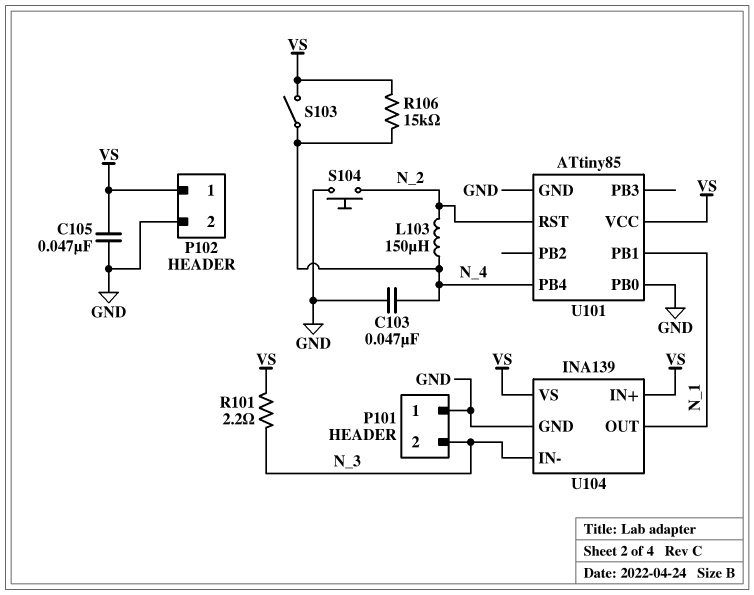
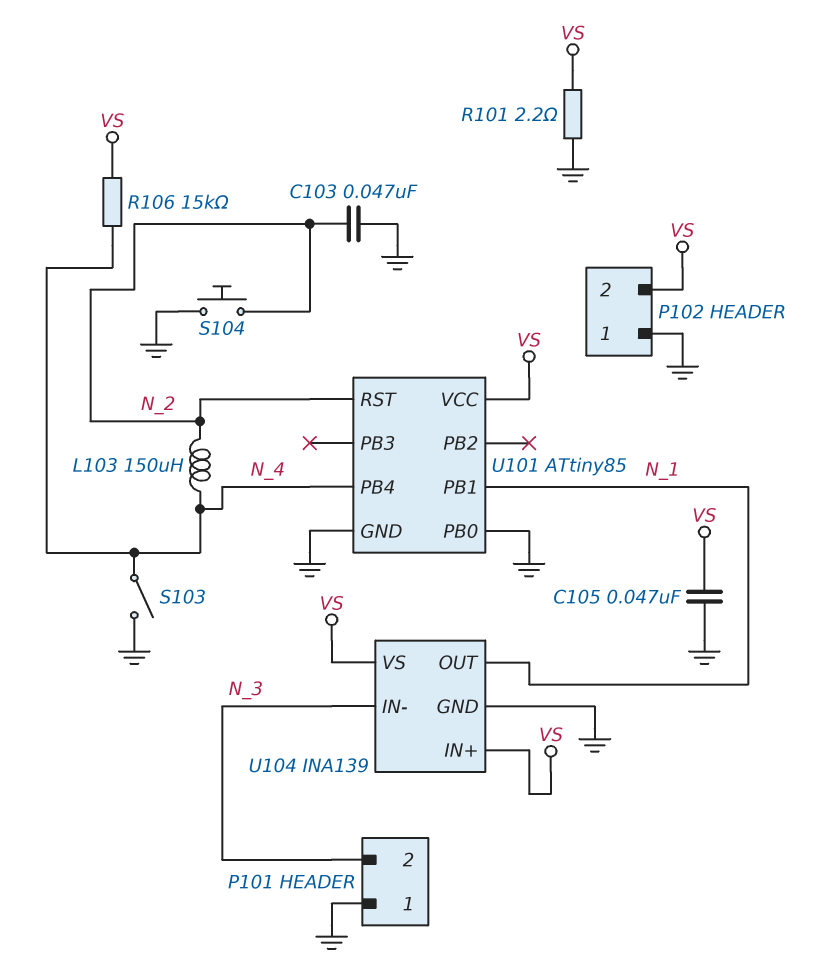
C103: 47nF (GND, N_4) -> 47nF (GND, N_2)
P102 pin 1: VS -> GND
P102 pin 2: GND -> VS
R101: 2.2 (N_3, VS) -> 2.2 (GND, VS)
S103: switch (N_4, VS) -> switch (GND, N_4)

